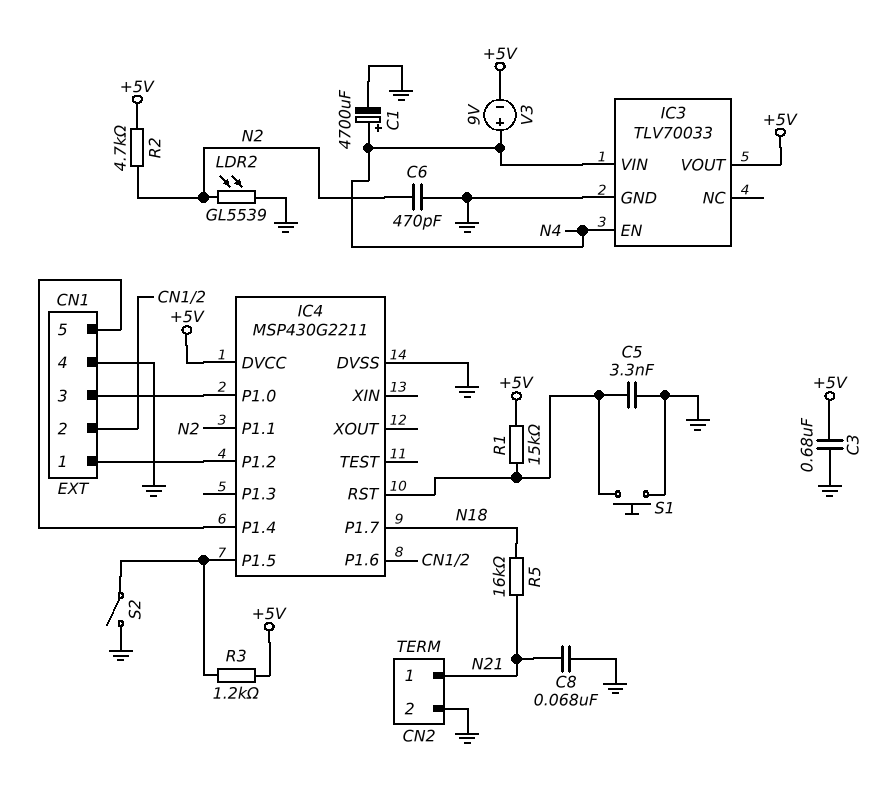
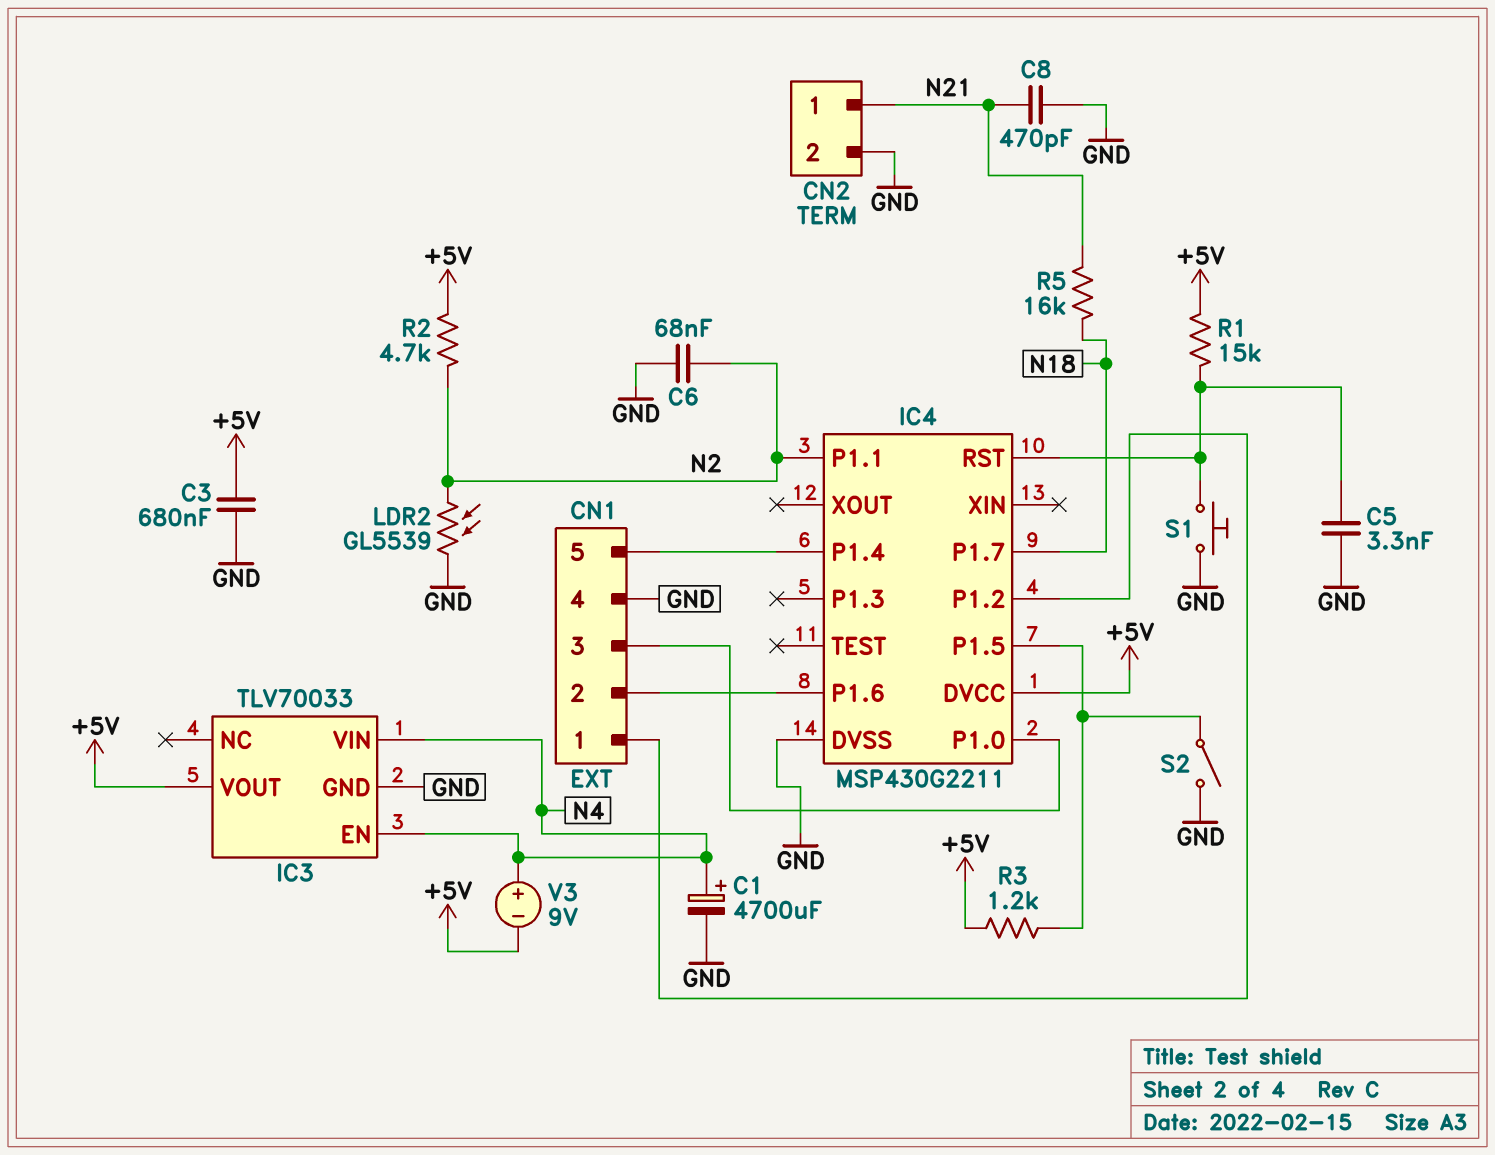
C6: 470pF (GND, N2) -> 68nF (GND, N2)
C8: 68nF (GND, N21) -> 470pF (GND, N21)

